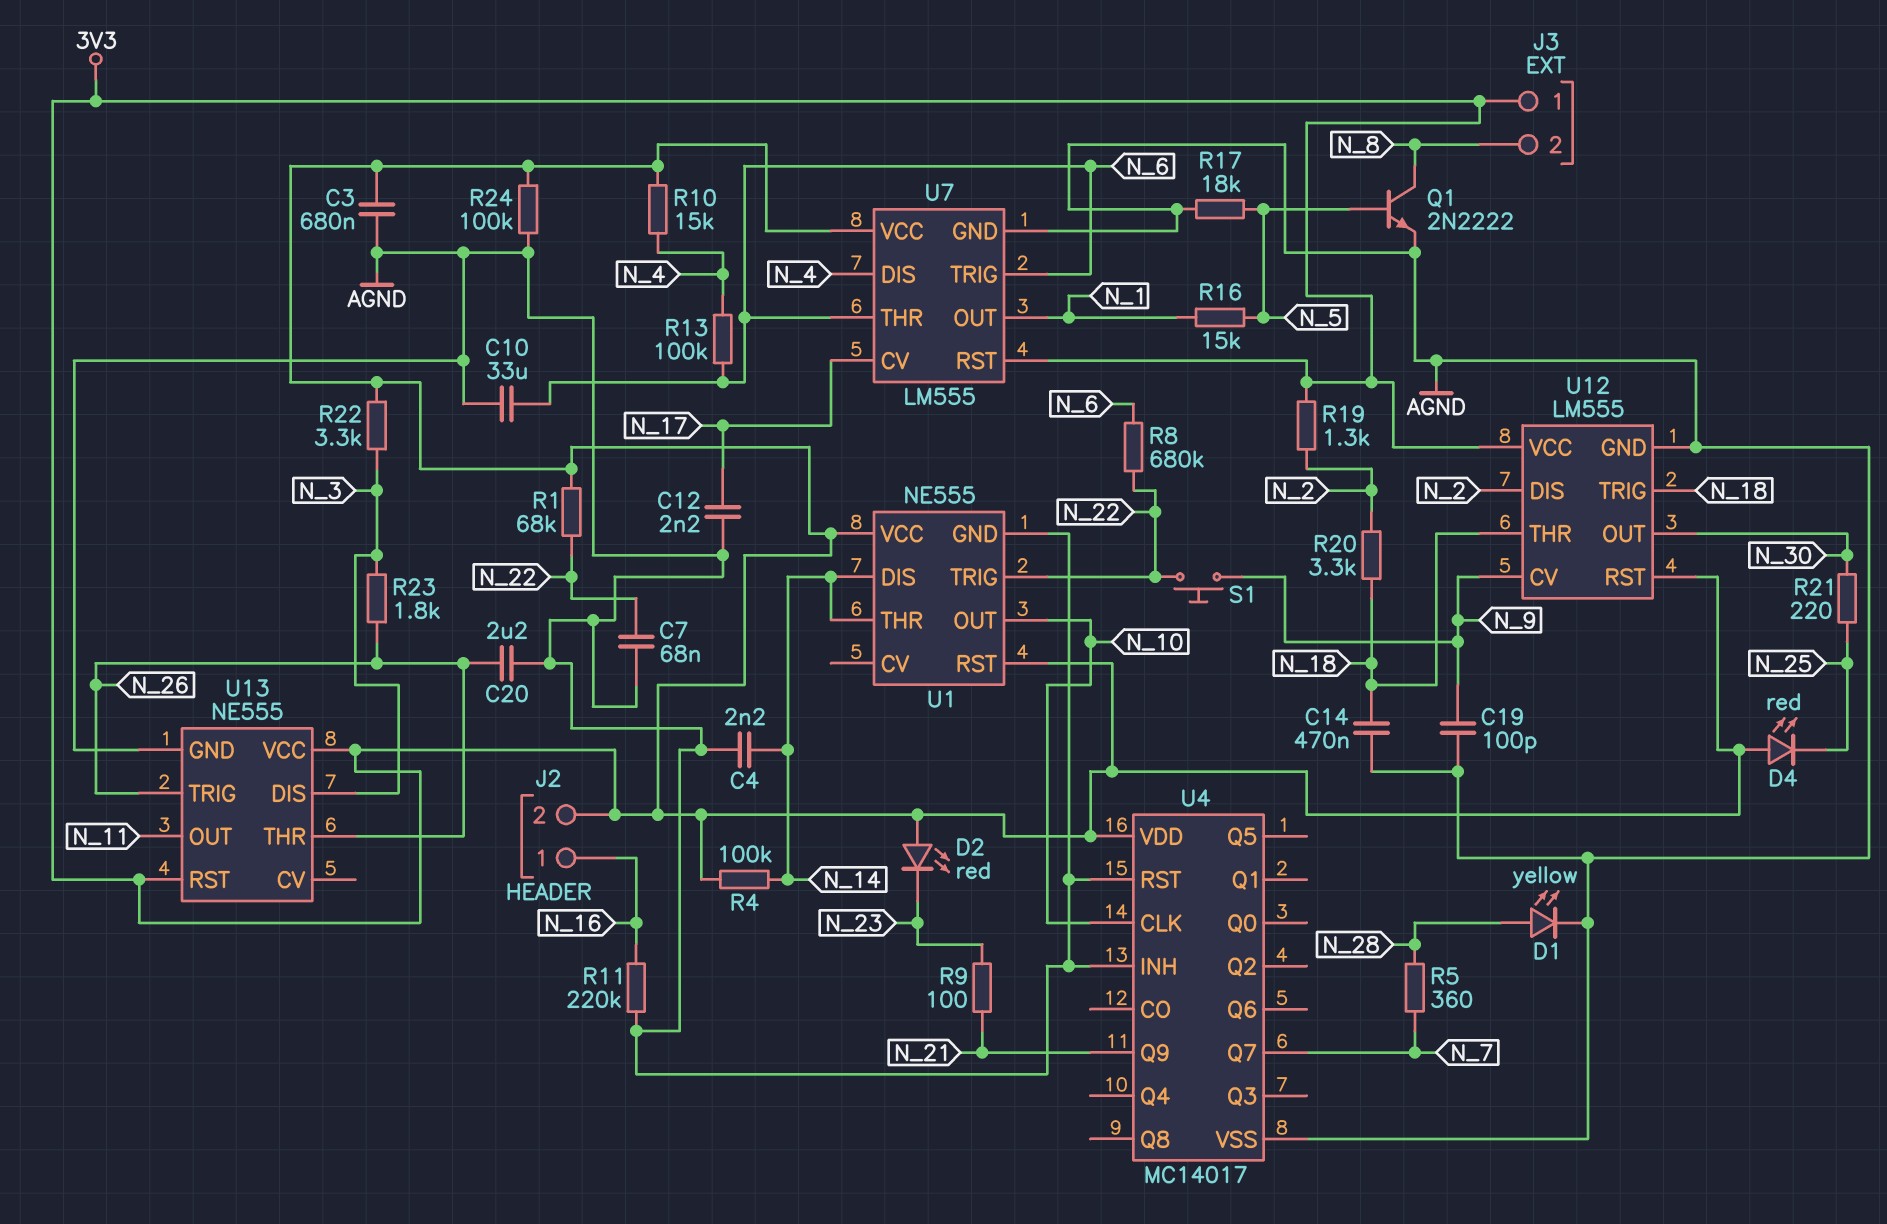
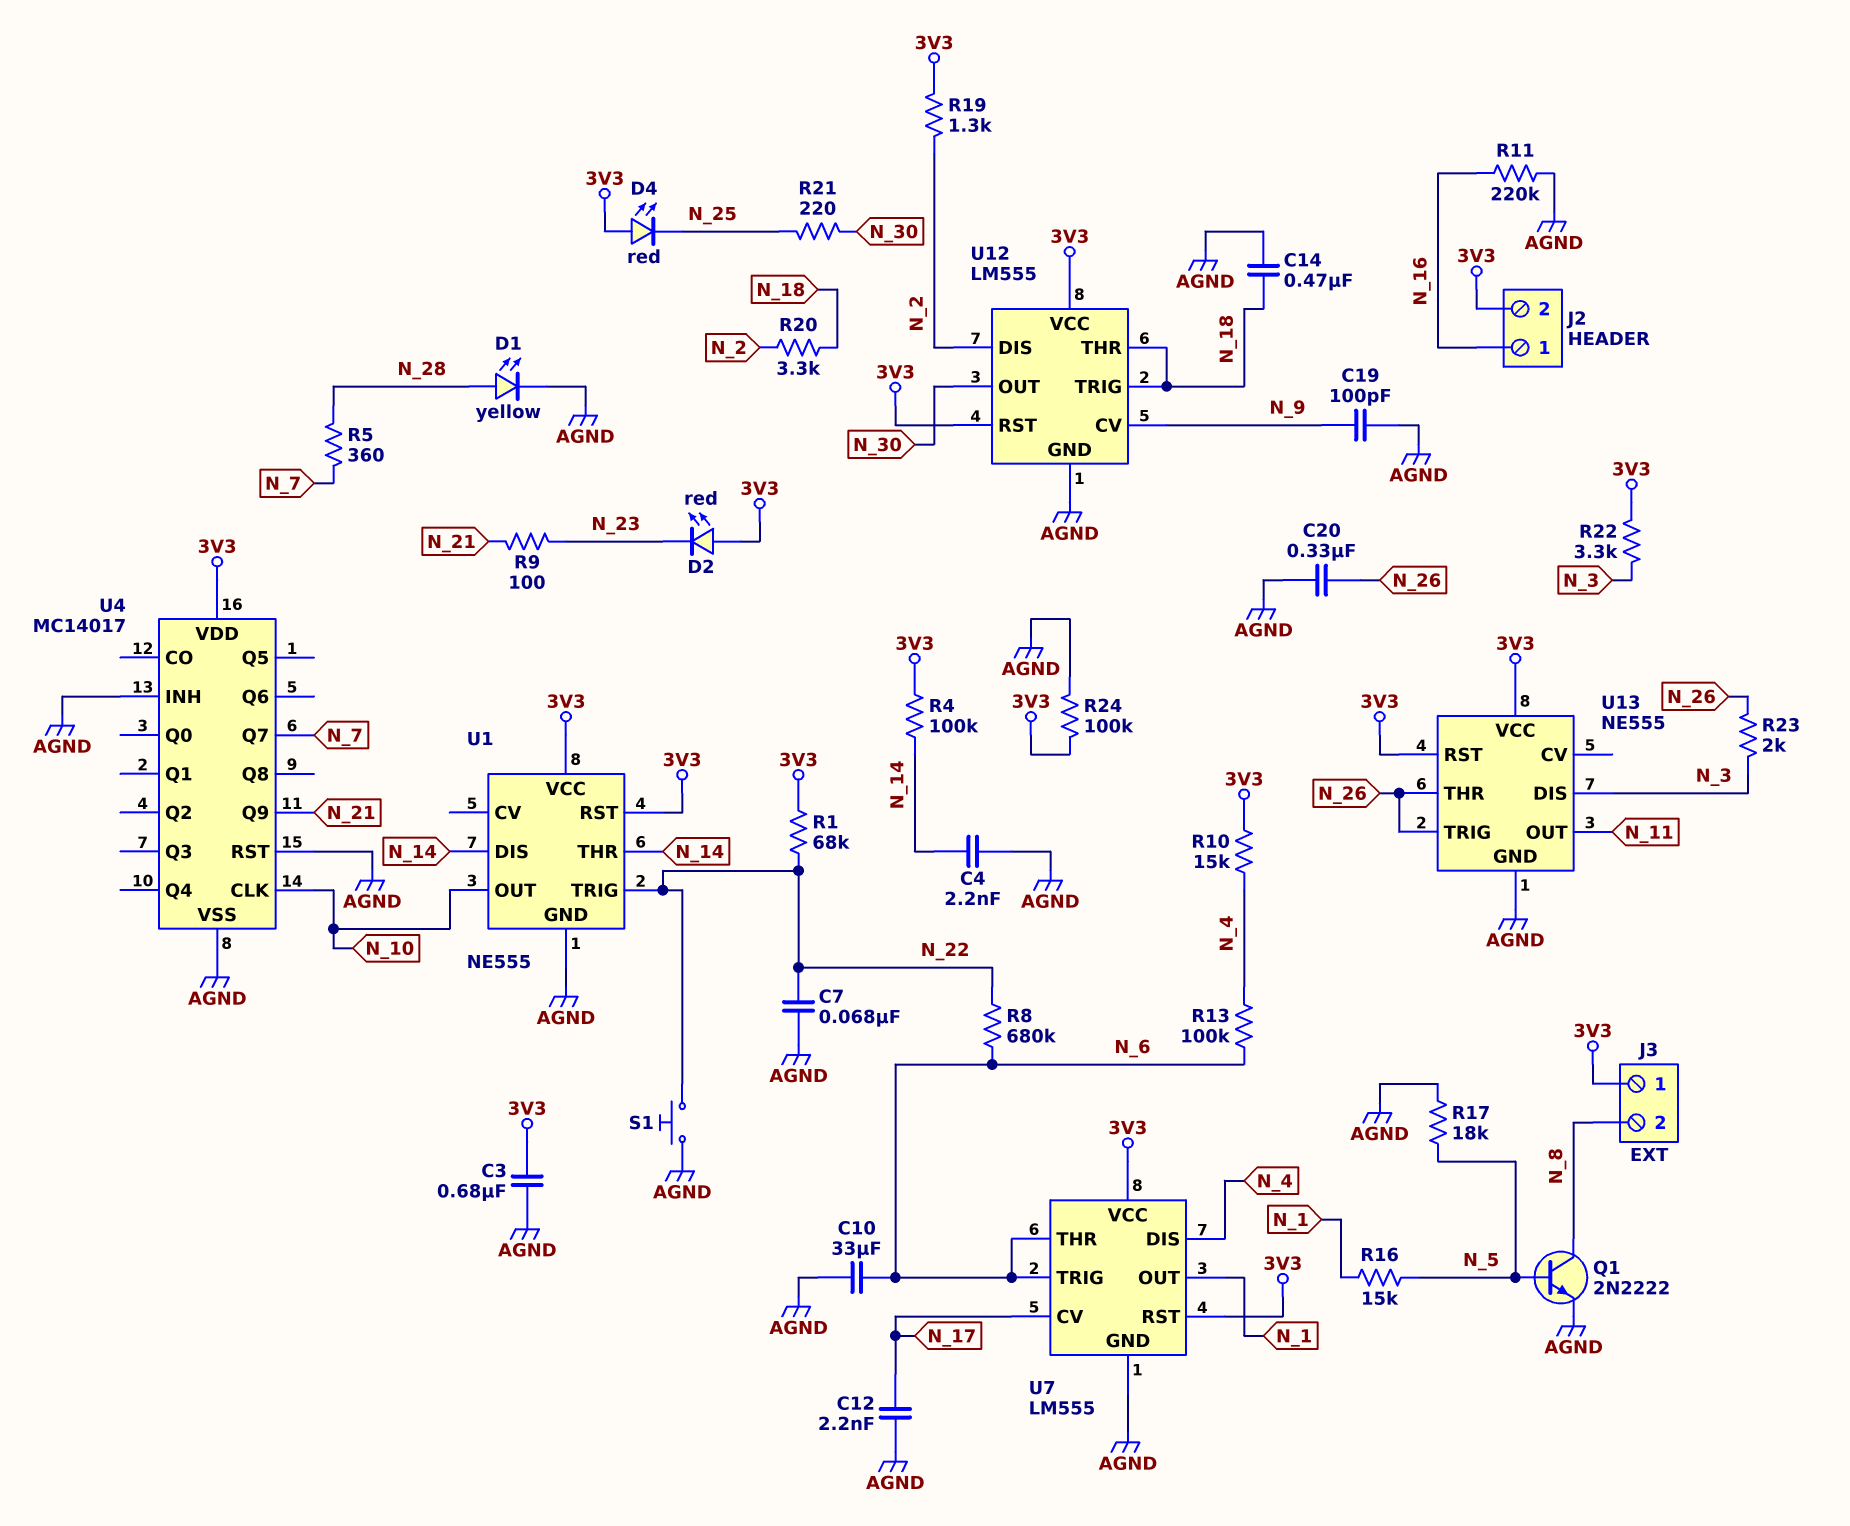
C20: 2.2uF (AGND, N_26) -> 330nF (AGND, N_26)
R23: 1.8k (N_3, N_26) -> 2k (N_3, N_26)
S1: button (N_9, N_22) -> button (AGND, N_22)

